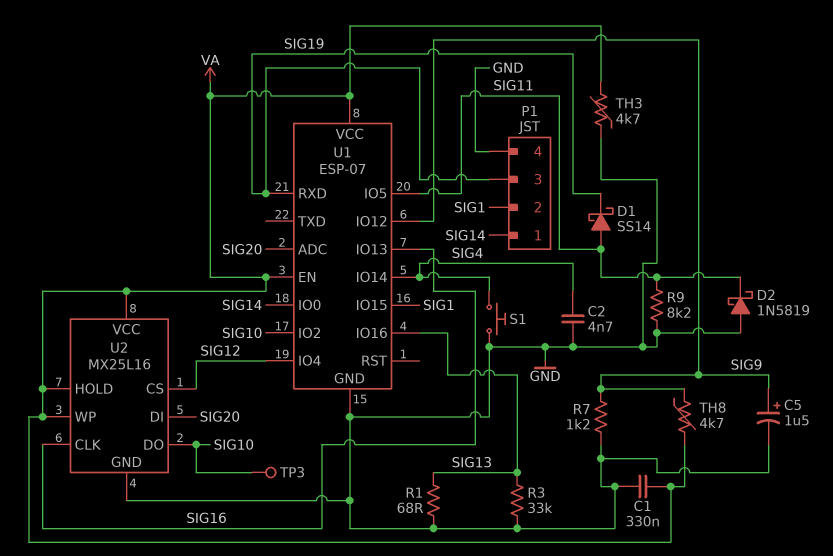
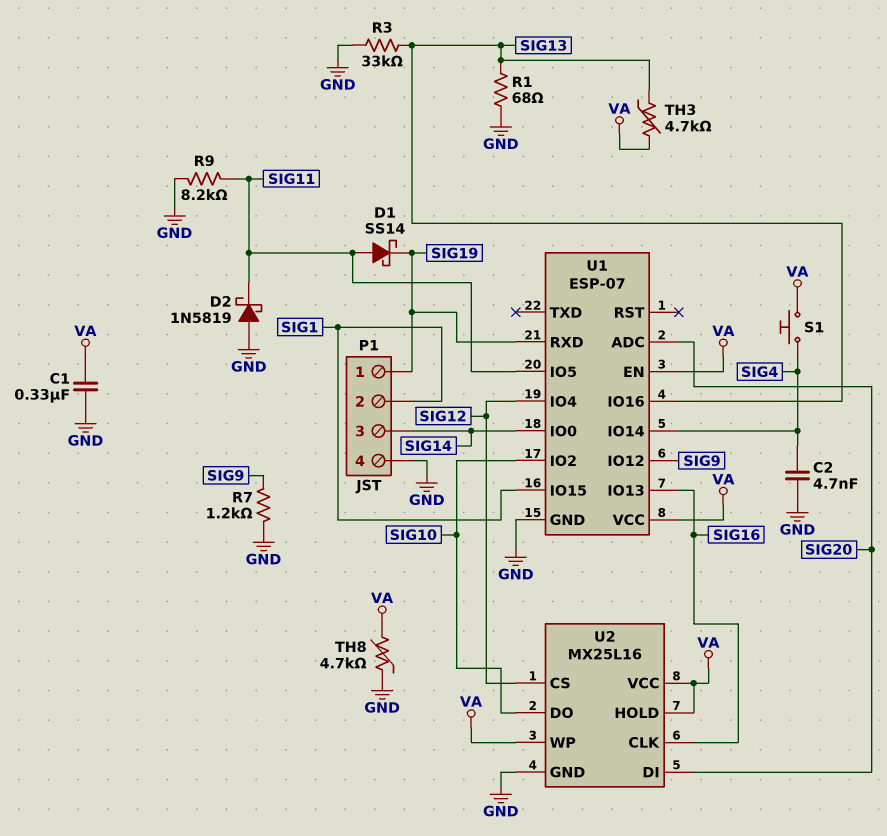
C5: 1.5uF (plus SIG9, minus GND) -> none
P1 pin 1: SIG14 -> SIG19
P1 pin 3: SIG19 -> SIG14
S1: button (GND, SIG4) -> button (SIG4, VA)
TH3: 4.7k (GND, VA) -> 4.7k (SIG13, VA)
TH8: 4.7k (SIG9, VA) -> 4.7k (GND, VA)
TP3: test point (SIG10) -> none

